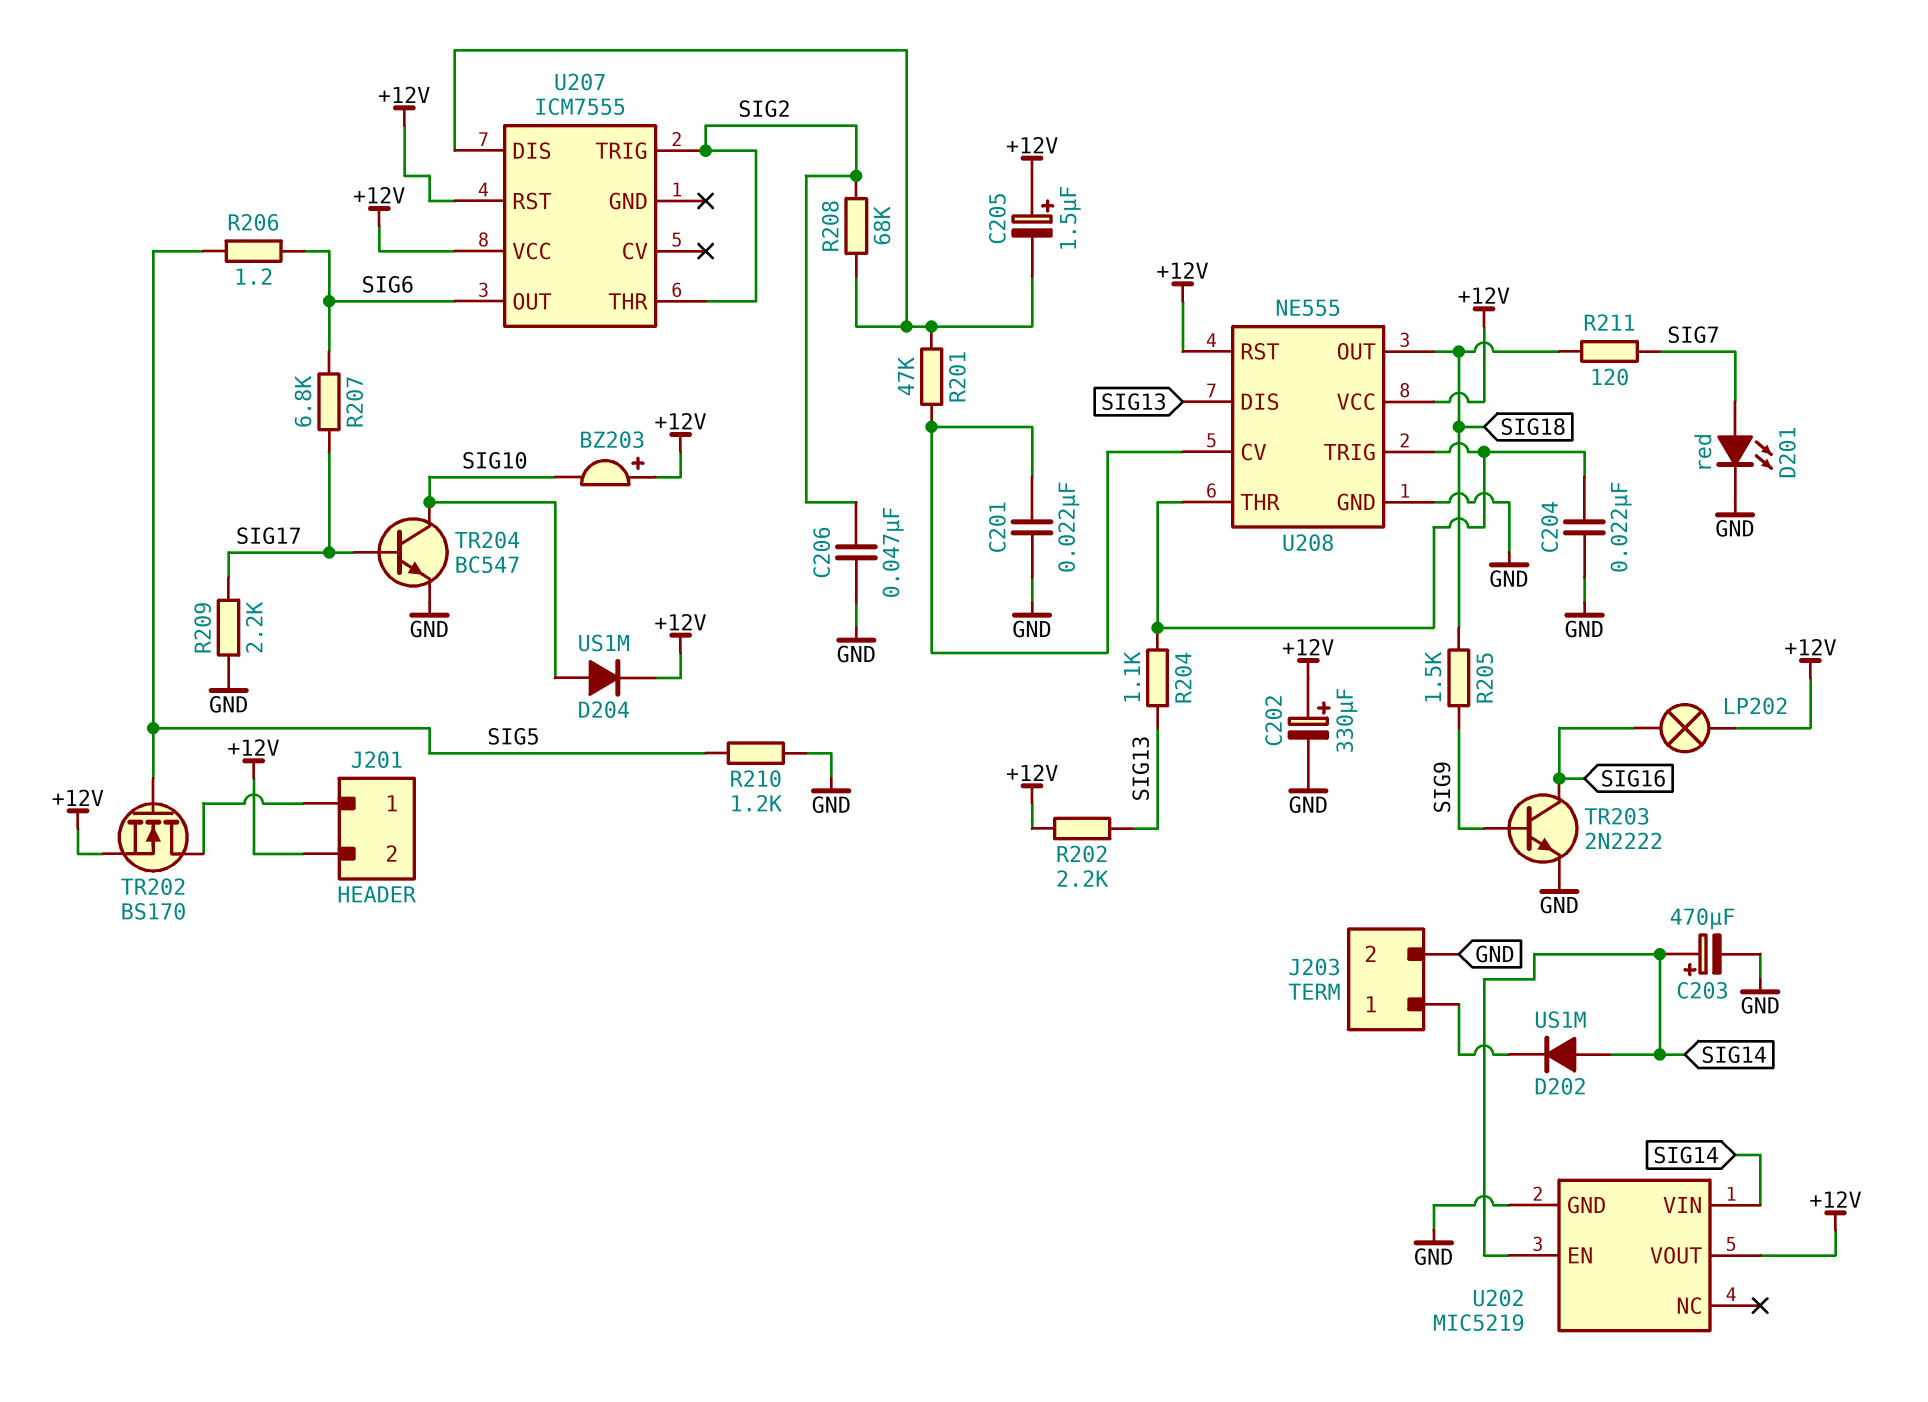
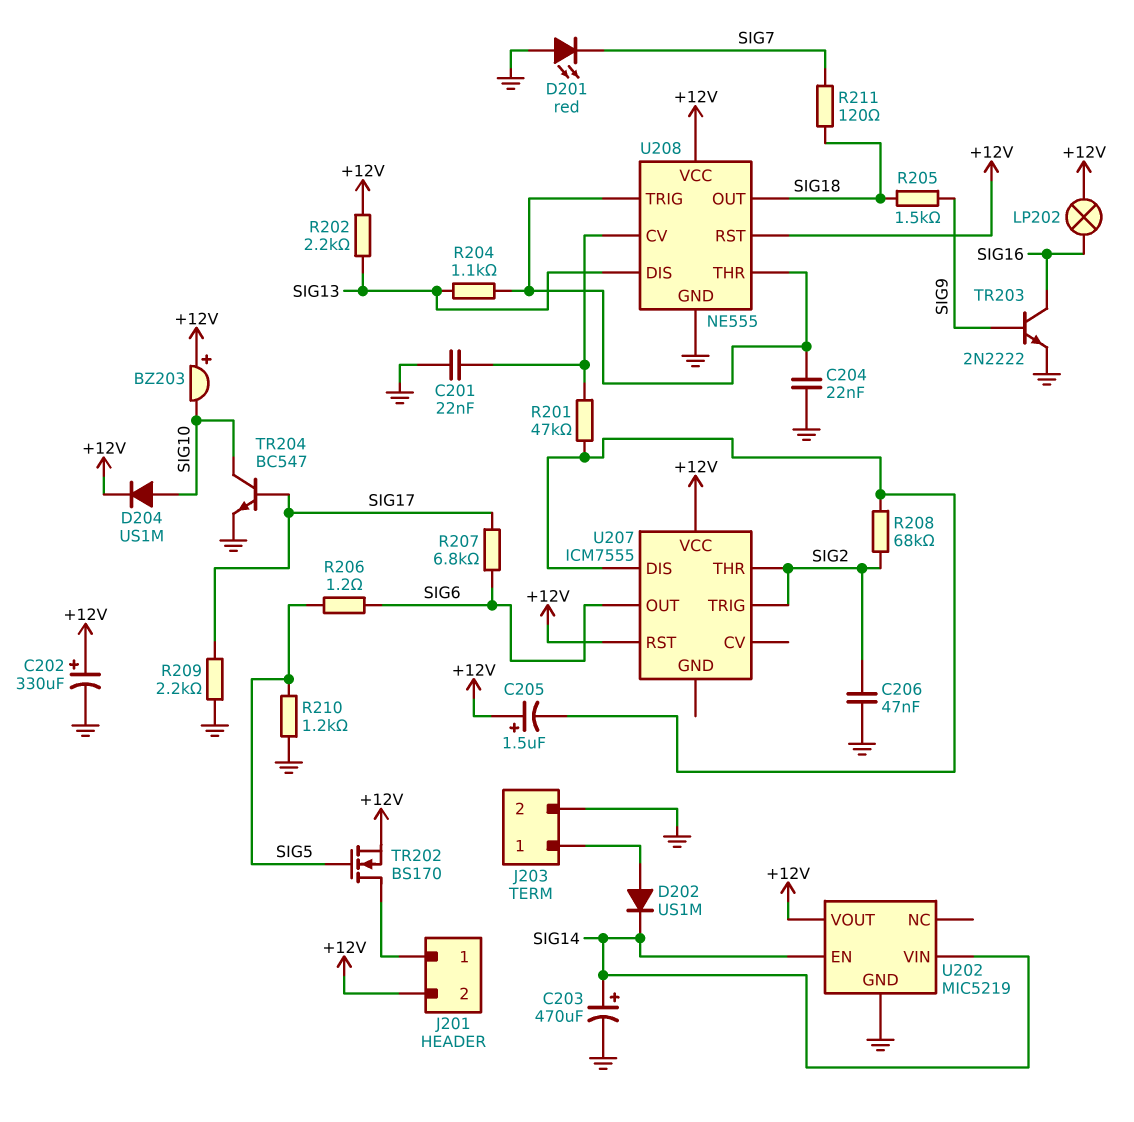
D201: LED red (A SIG7, K GND) -> LED red (A GND, K SIG7)
D202: diode US1M (A SIG14, K J203/1) -> diode US1M (A J203/1, K SIG14)

